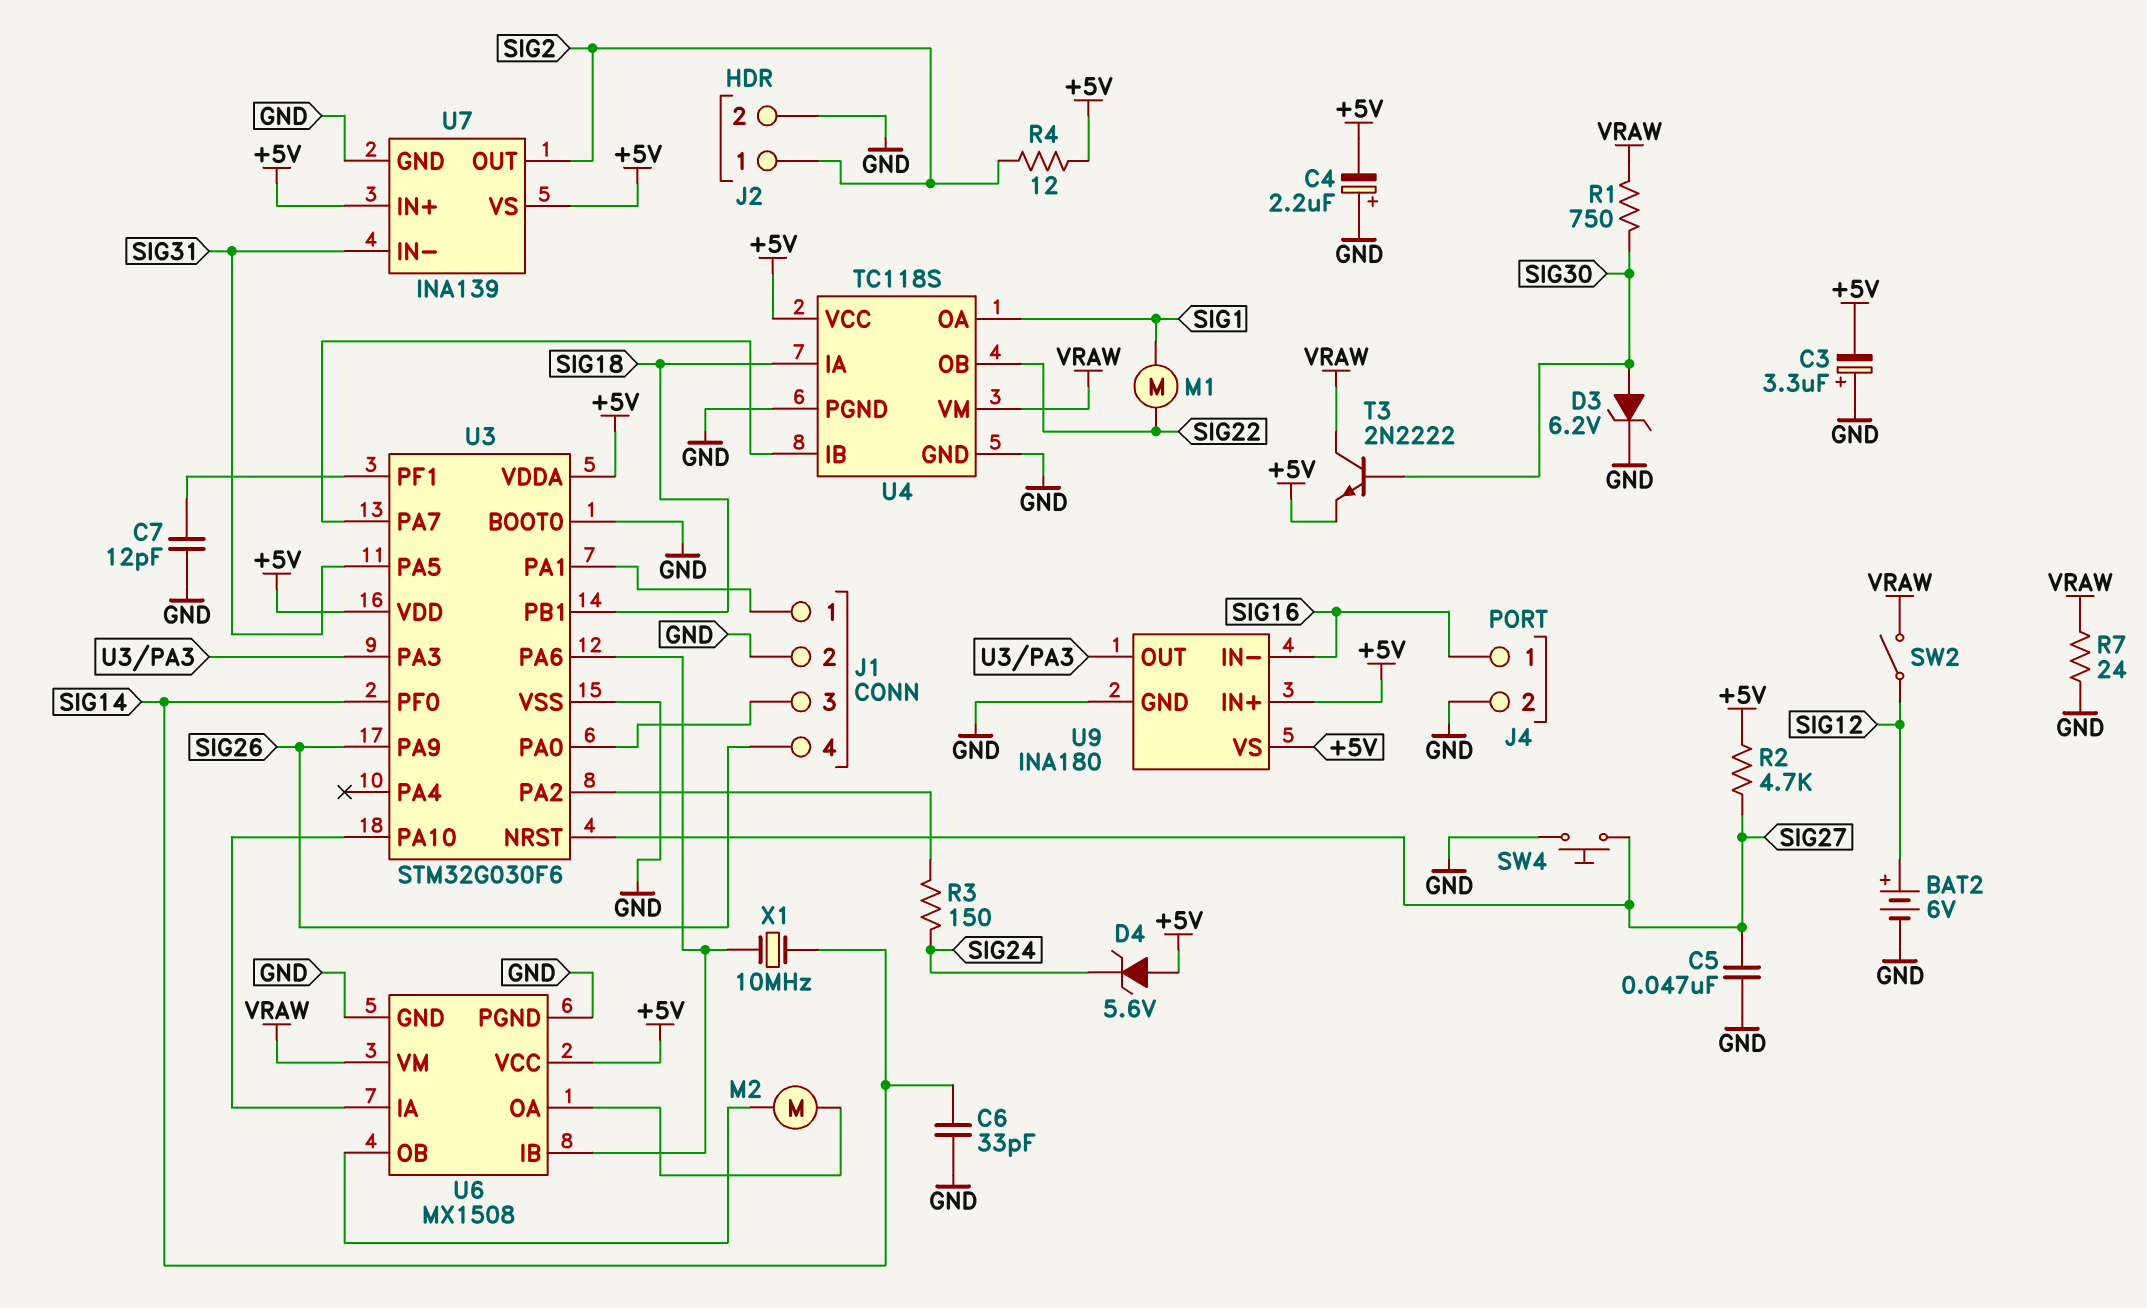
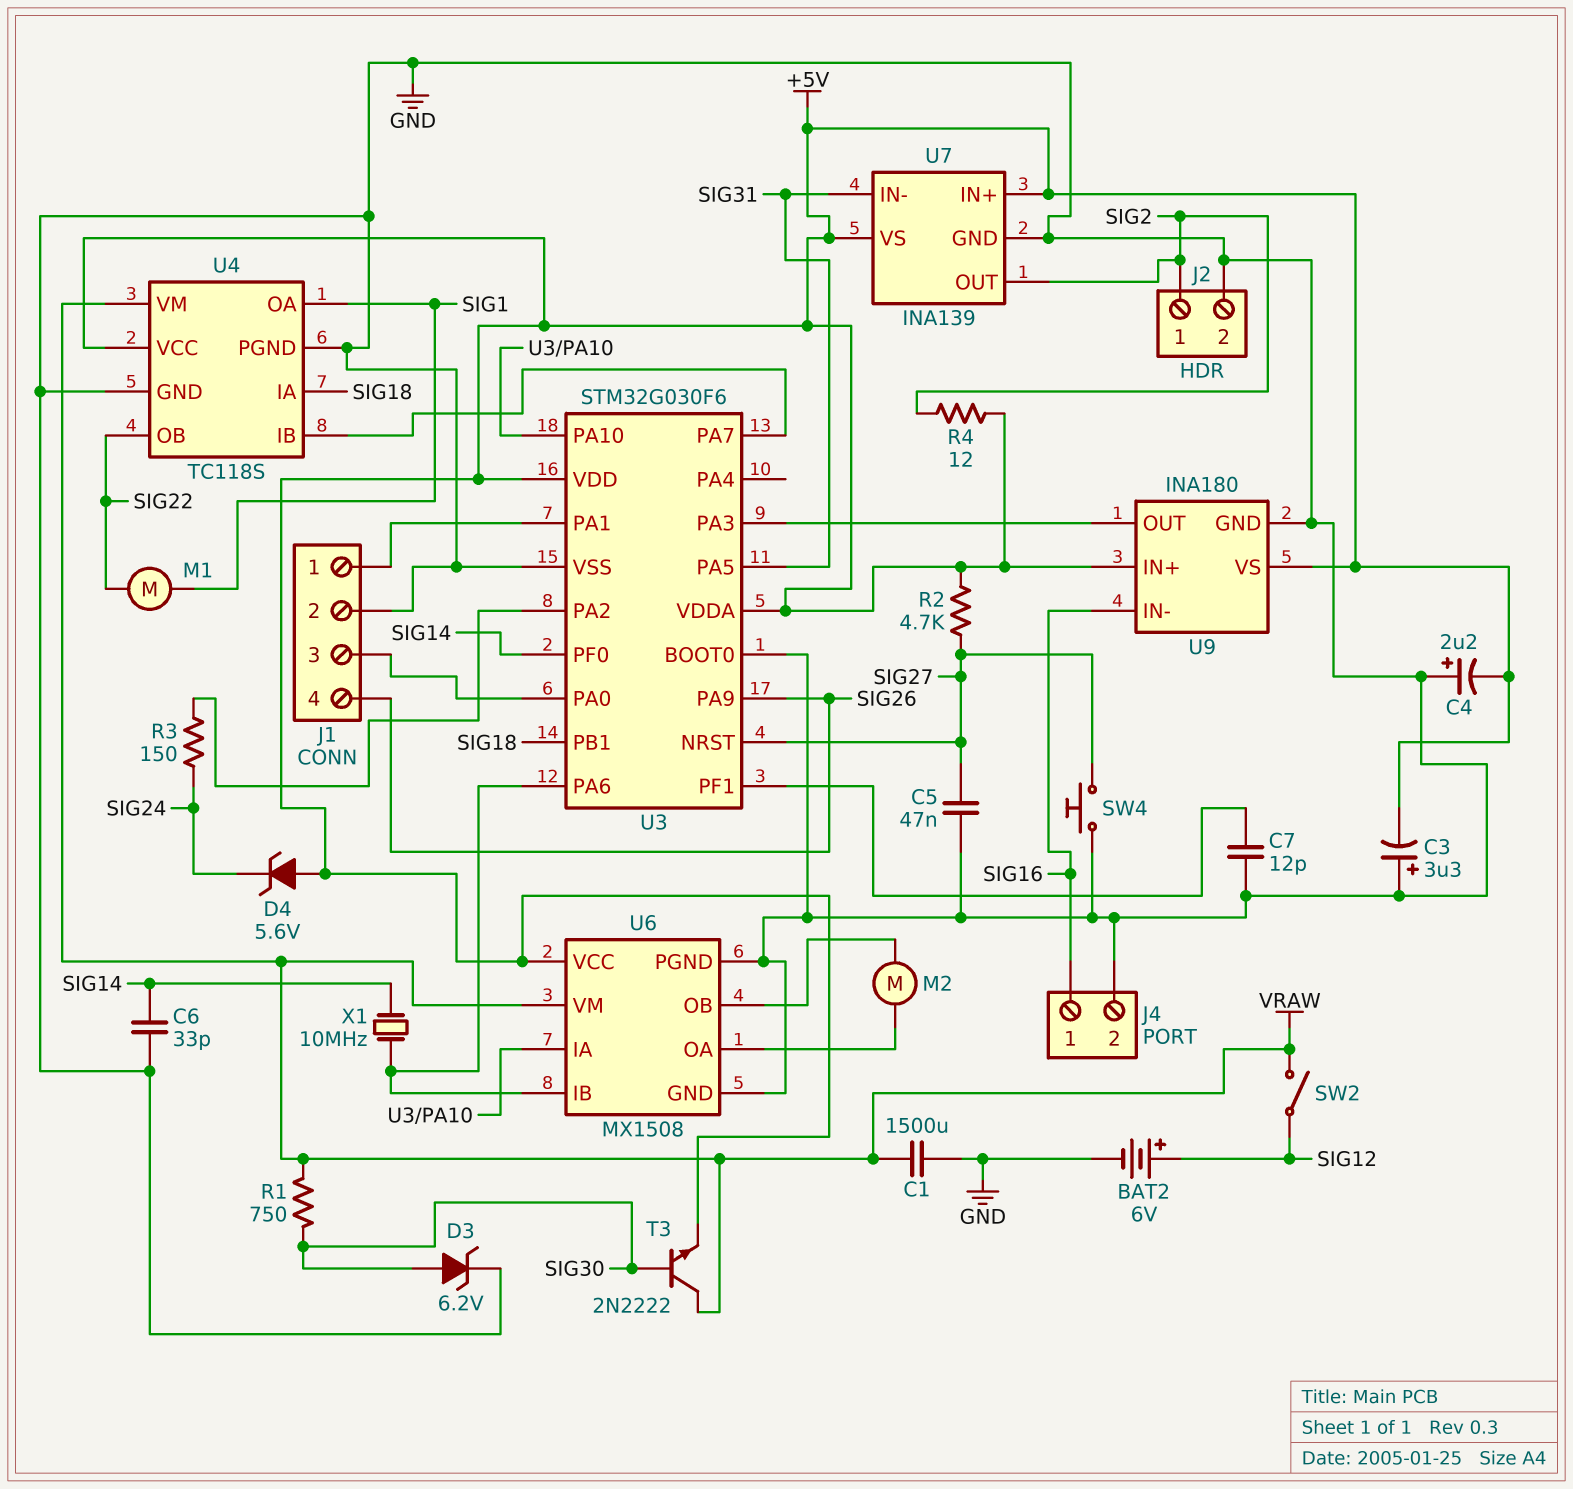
C1: none -> 1500uF (GND, VRAW)
R7: 24 (GND, VRAW) -> none

